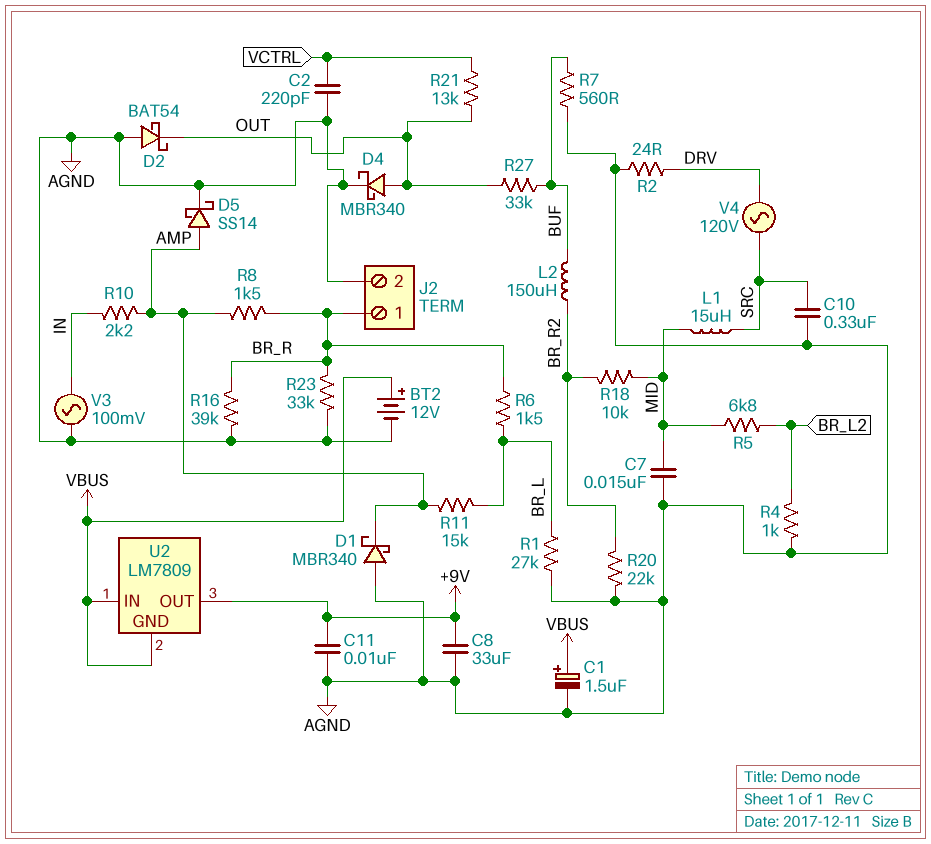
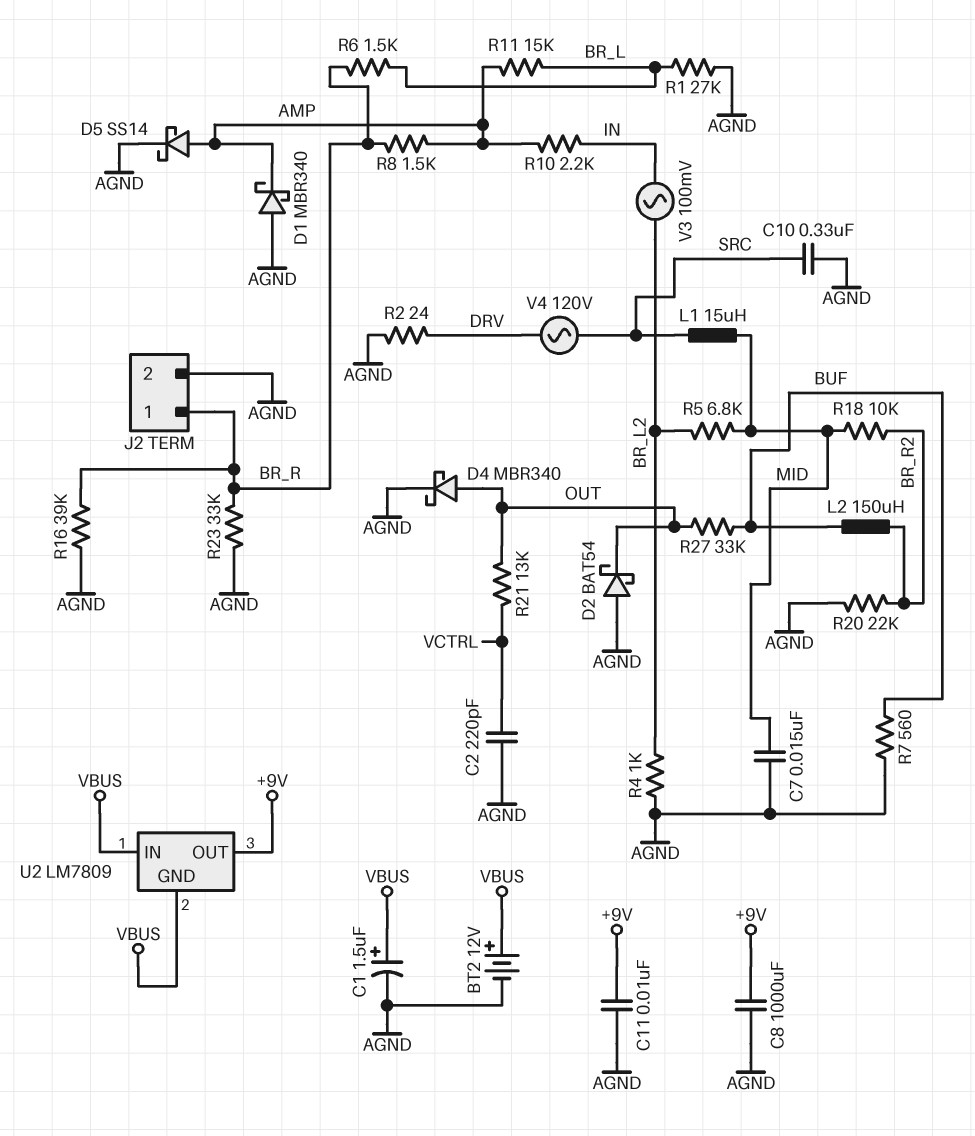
C8: 33uF (+9V, AGND) -> 1000uF (+9V, AGND)
V3: AC 100mV (AGND, IN) -> AC 100mV (BR_L2, IN)

